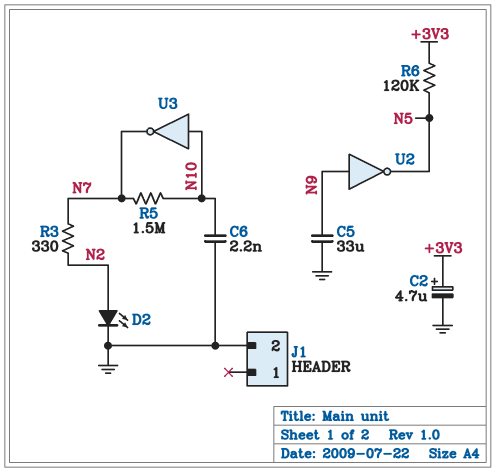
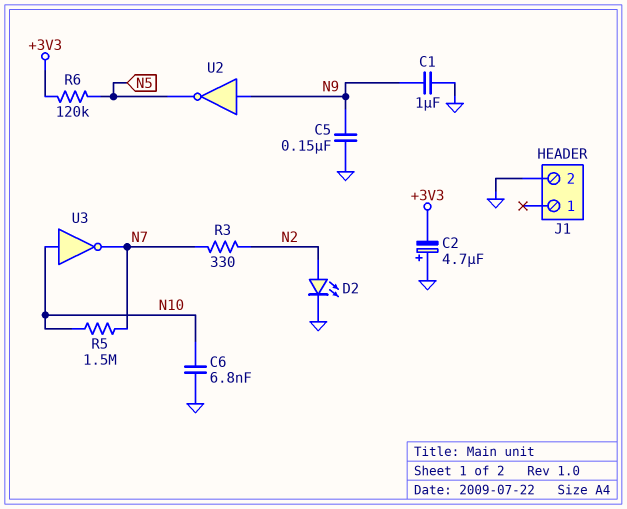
C1: none -> 1uF (GND, N9)
C2: 4.7uF (plus +3V3, minus GND) -> 4.7uF (plus GND, minus +3V3)
C5: 33uF (GND, N9) -> 150nF (GND, N9)
C6: 2.2nF (GND, N10) -> 6.8nF (GND, N10)

